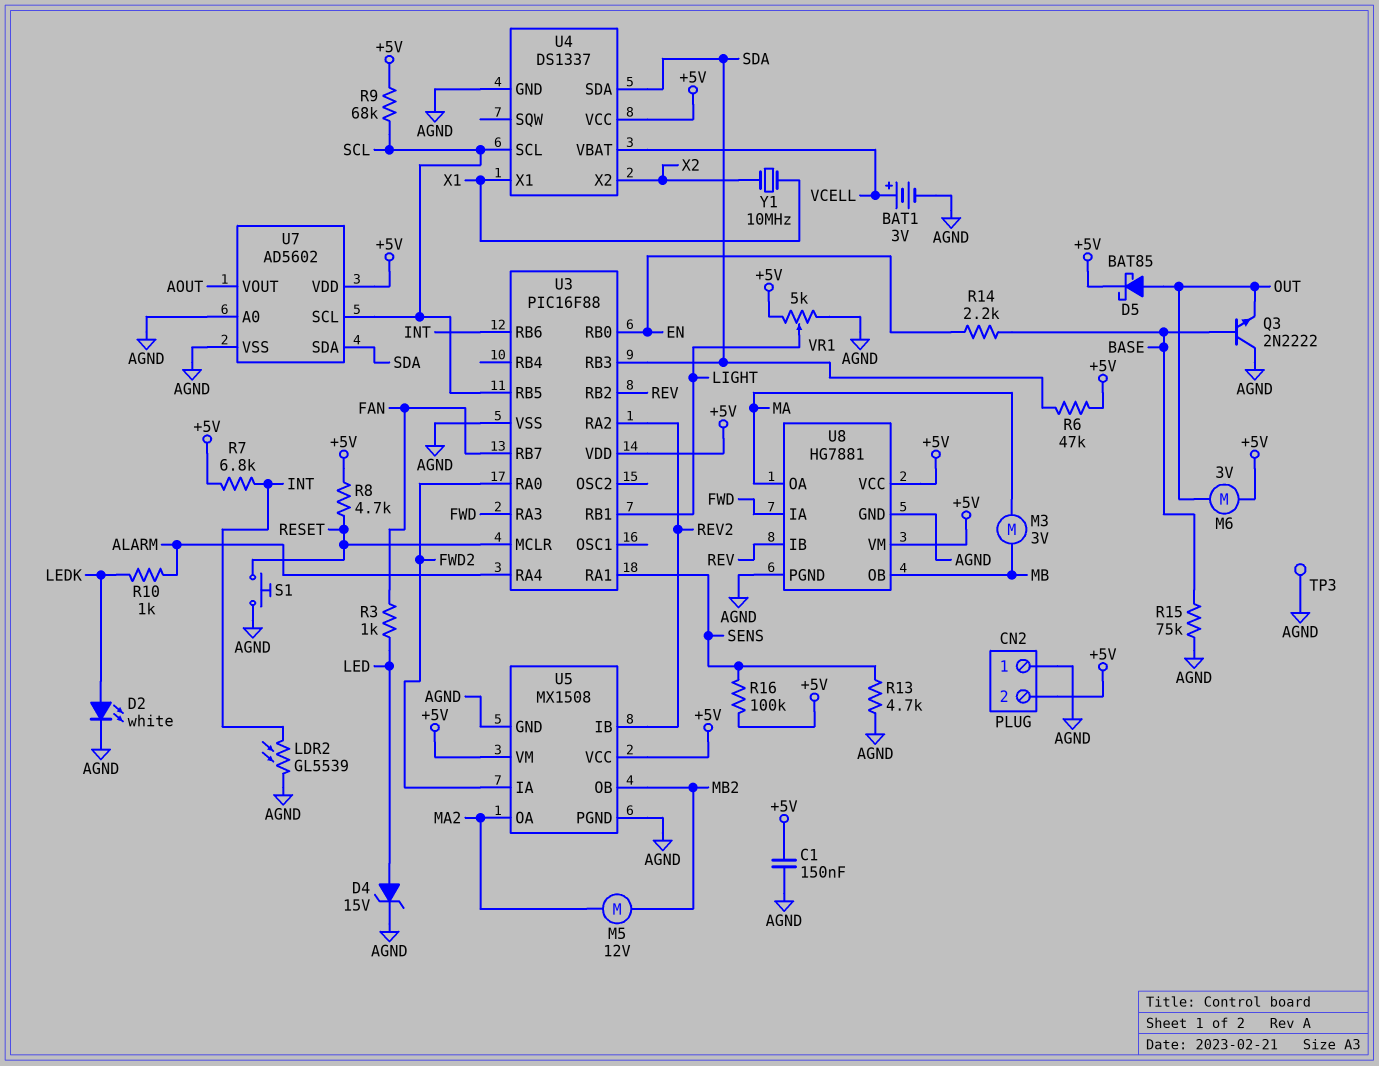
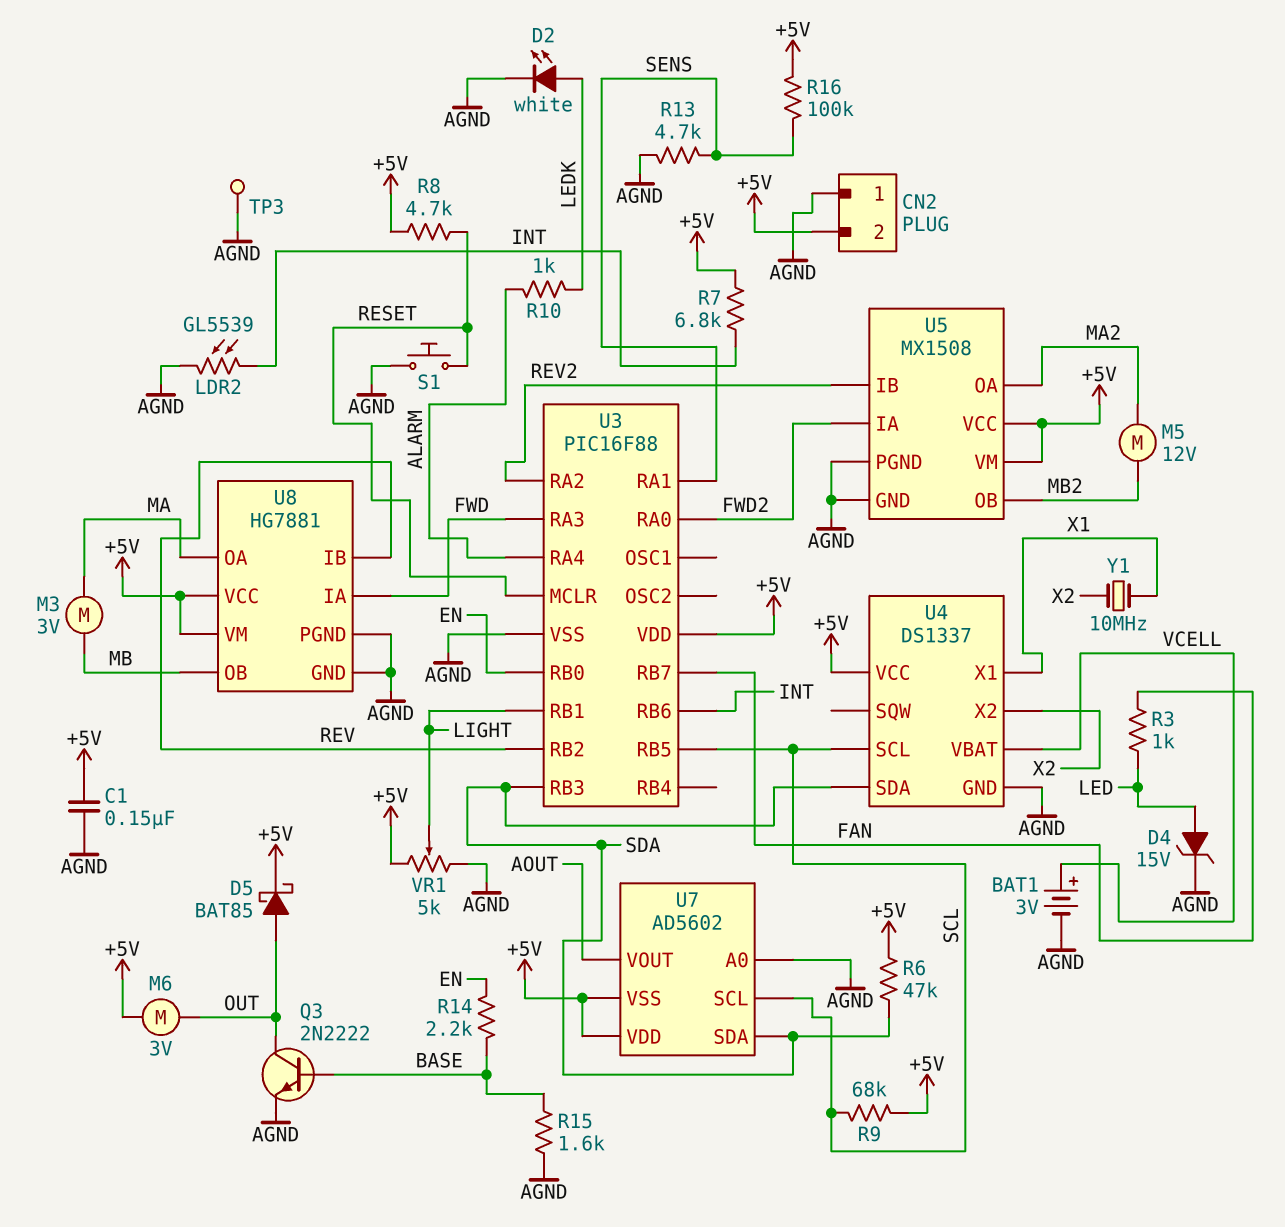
Q3: NPN 2N2222 (B BASE, C AGND, E OUT) -> NPN 2N2222 (B BASE, C OUT, E AGND)
R15: 75k (AGND, BASE) -> 1.6k (AGND, BASE)
U7 pin VSS: AGND -> +5V

